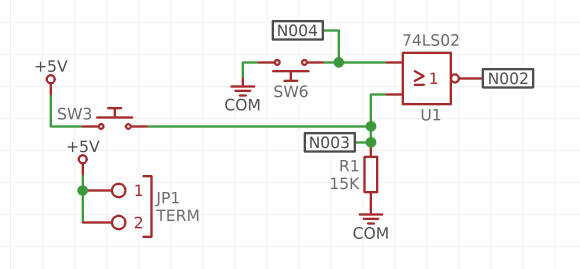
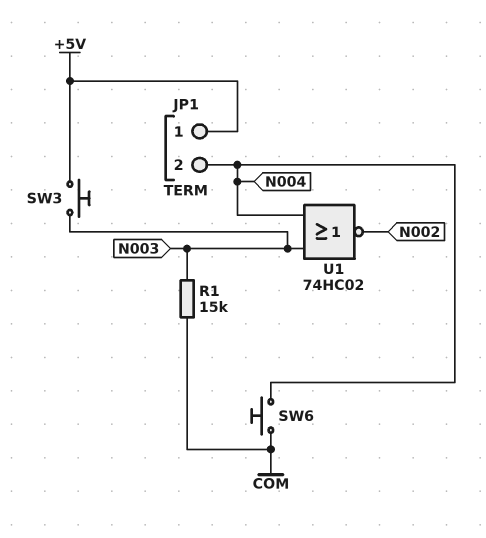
JP1 pin 2: +5V -> N004
U1: NOR 74LS02 (in N003, in N004, out N002) -> NOR 74HC02 (in N003, in N004, out N002)

